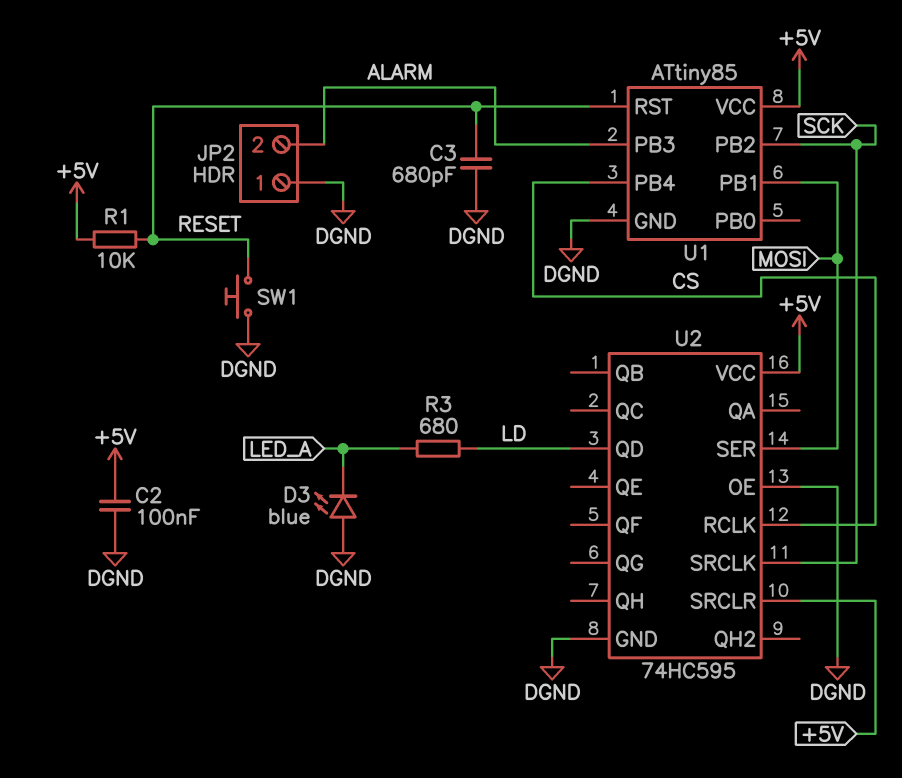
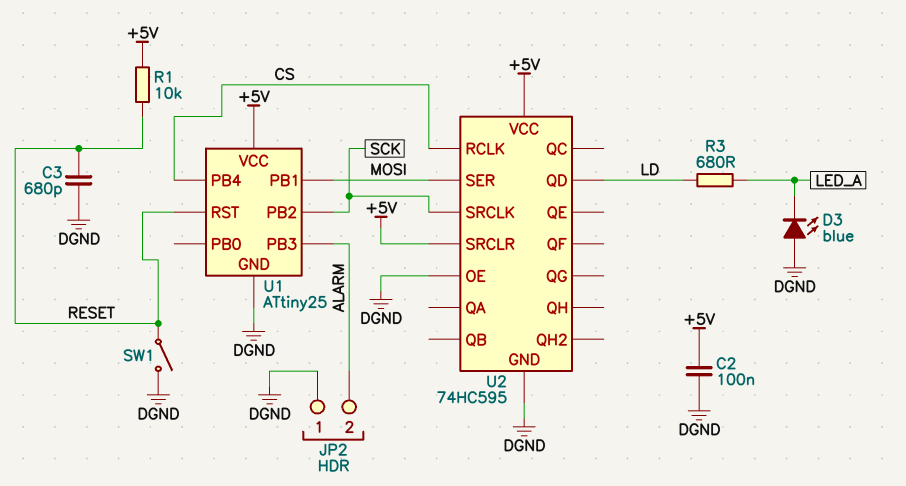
SW1: button (DGND, RESET) -> switch (DGND, RESET)
U1: ATtiny85 -> ATtiny25

